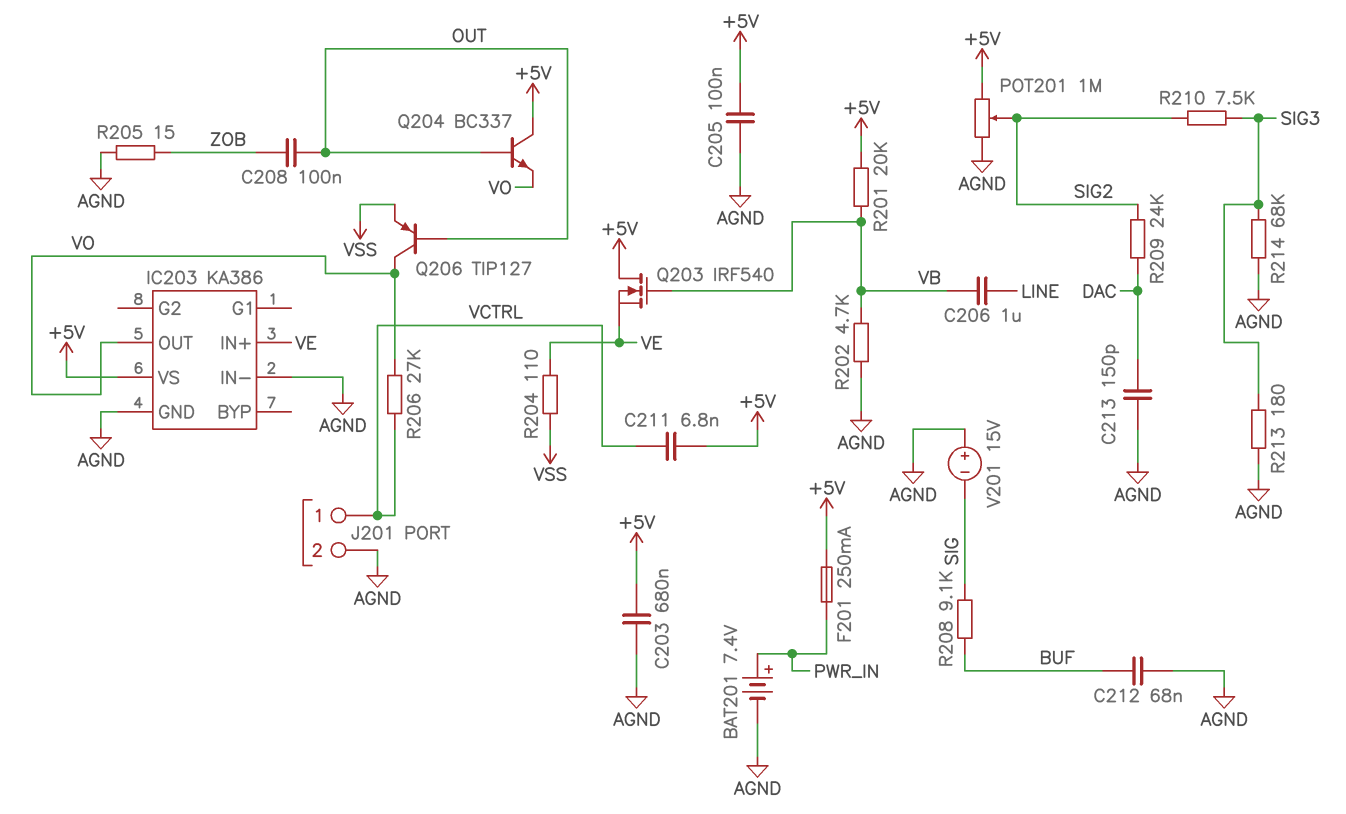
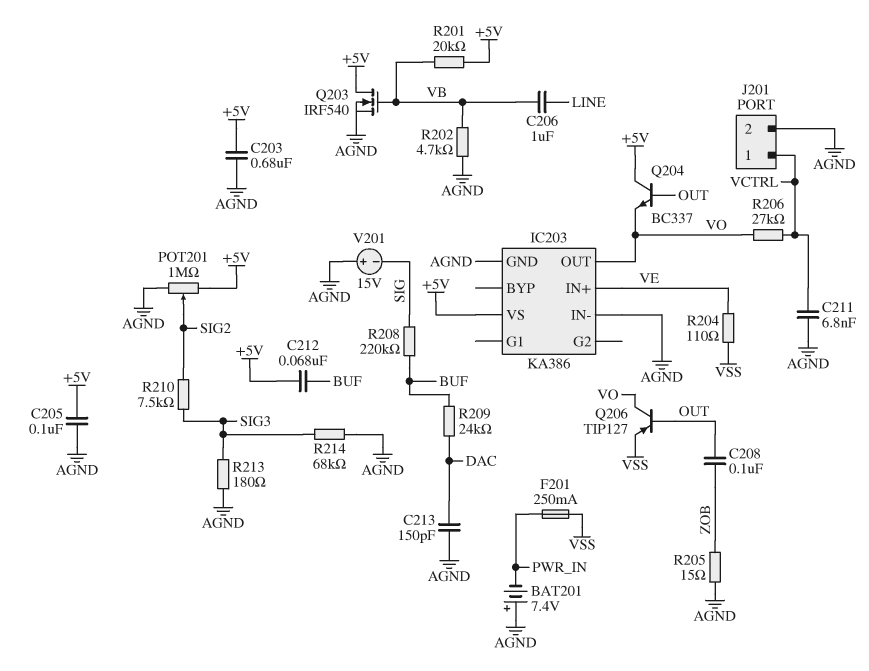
BAT201: 7.4V (plus PWR_IN, minus AGND) -> 7.4V (plus AGND, minus PWR_IN)
C211: 6.8nF (+5V, VCTRL) -> 6.8nF (AGND, VCTRL)
C212: 68nF (AGND, BUF) -> 68nF (+5V, BUF)
F201: 250mA (+5V, PWR_IN) -> 250mA (PWR_IN, VSS)
Q203: NMOS IRF540 (G VB, D +5V, S VE) -> NMOS IRF540 (G VB, D +5V, S AGND)
R208: 9.1k (BUF, SIG) -> 220k (BUF, SIG)
R209: 24k (DAC, SIG2) -> 24k (BUF, DAC)

